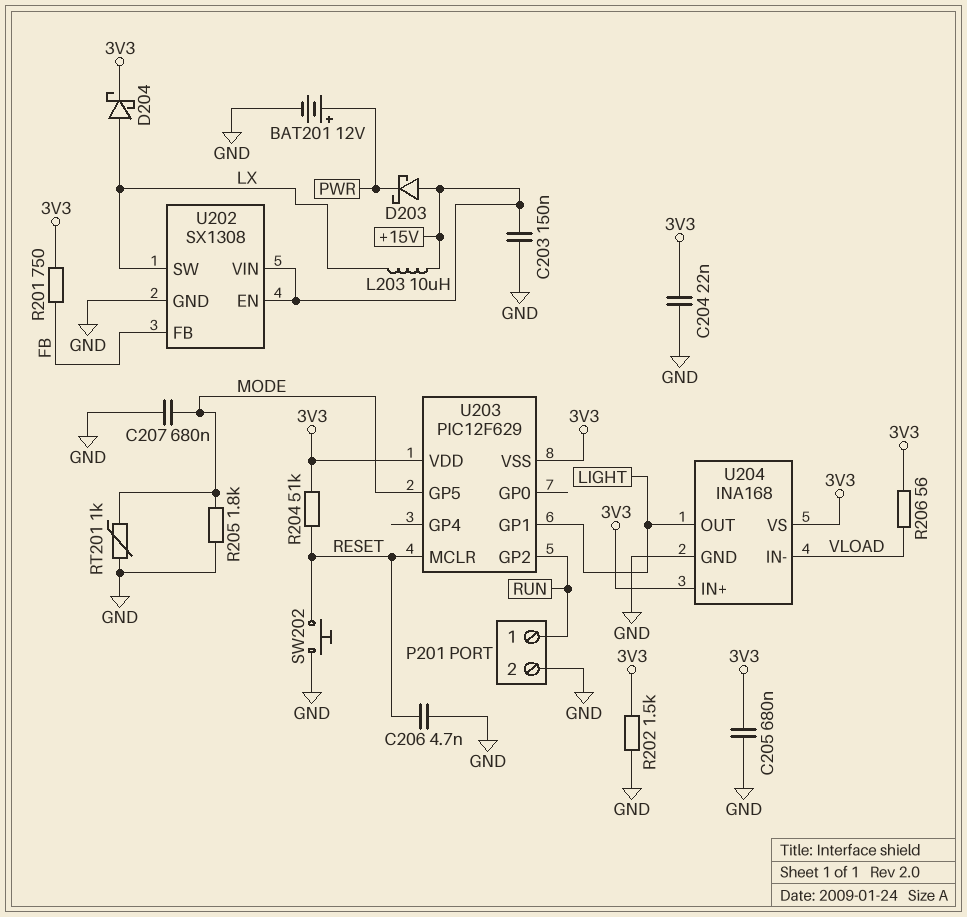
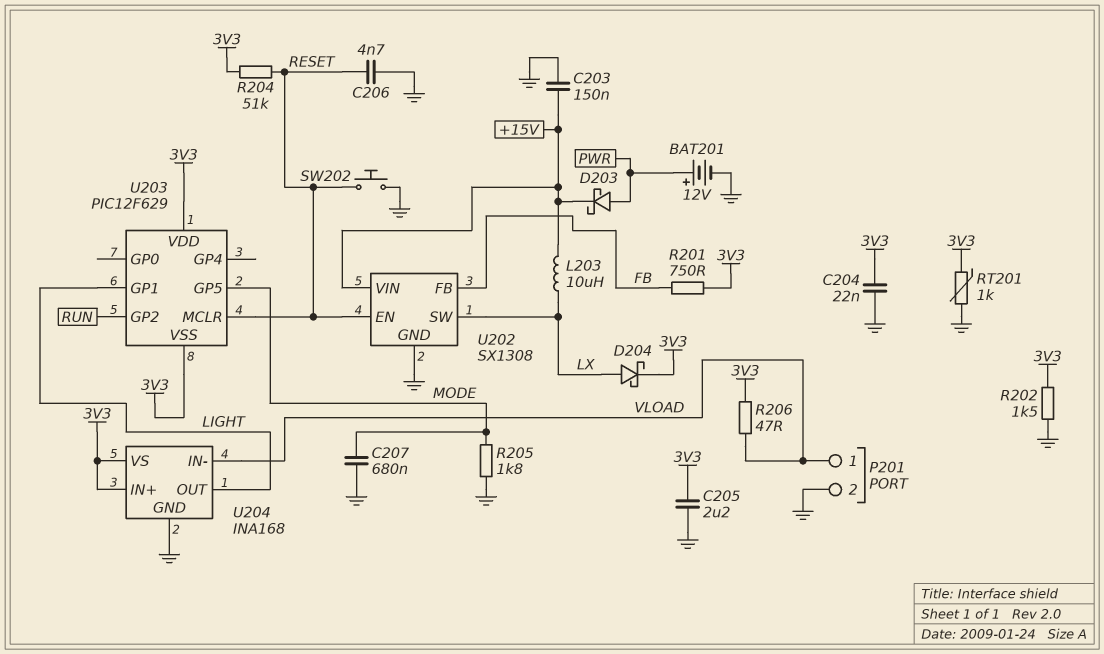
C205: 680nF (3V3, GND) -> 2.2uF (3V3, GND)
D203: schottky (A +15V, K PWR) -> schottky (A PWR, K +15V)
P201 pin 1: RUN -> VLOAD
R206: 56 (3V3, VLOAD) -> 47 (3V3, VLOAD)
RT201: 1k (GND, MODE) -> 1k (3V3, GND)
U202 pin EN: +15V -> RESET

